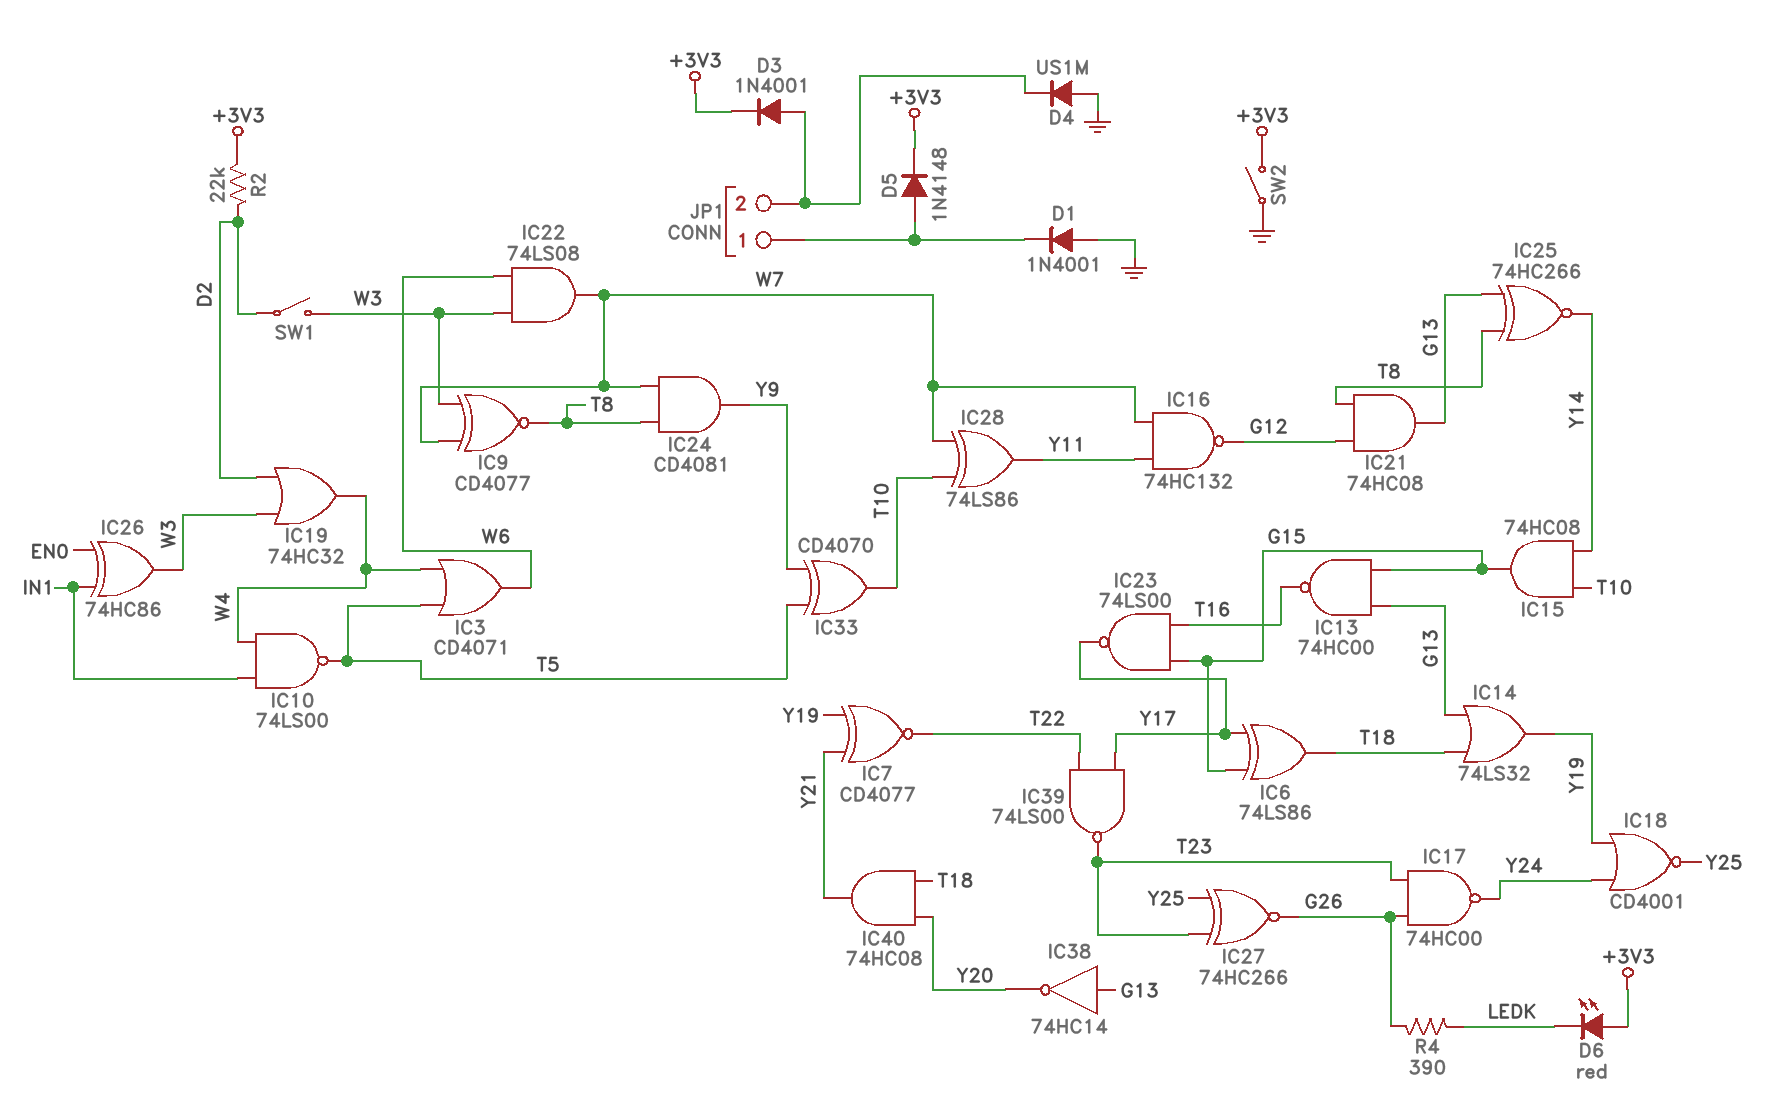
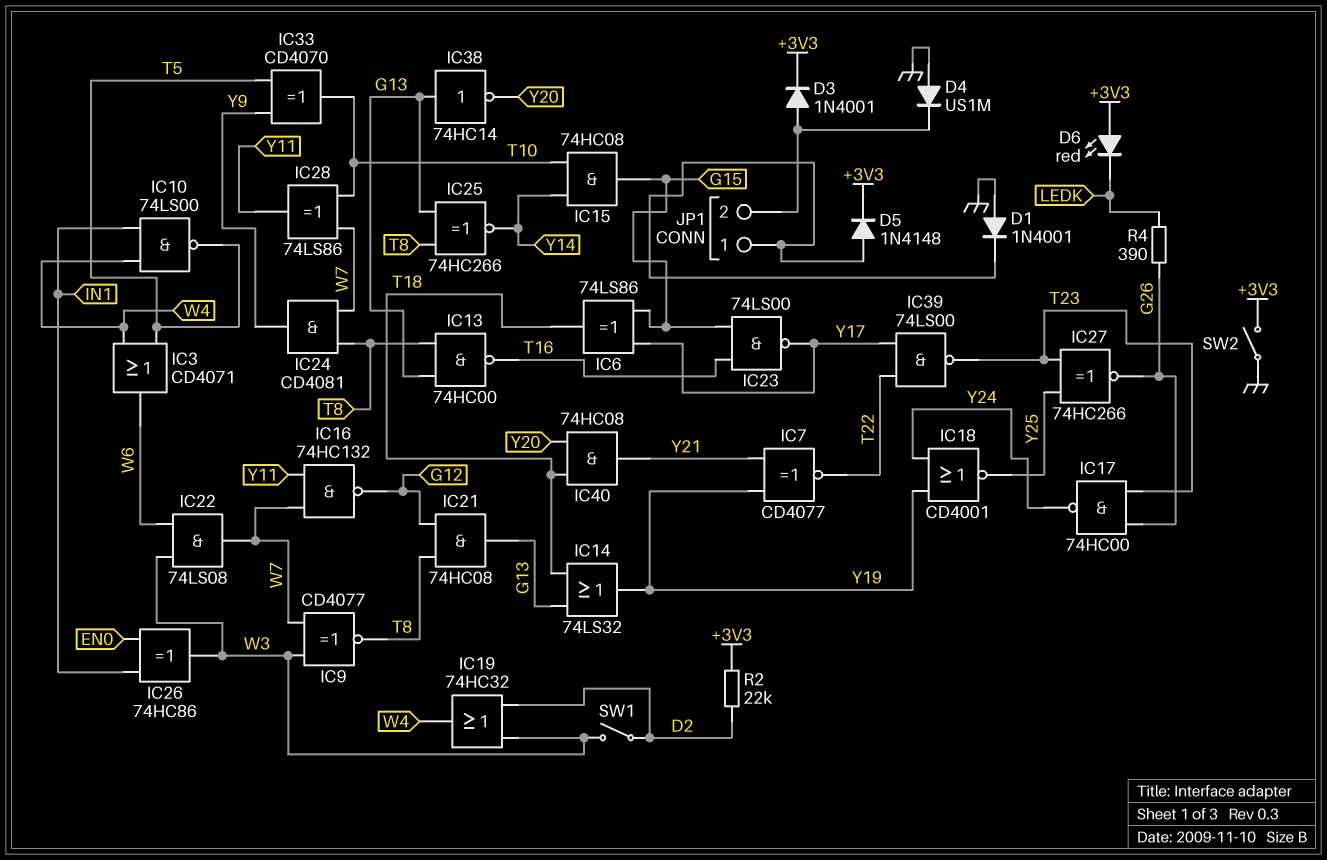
IC13: NAND 74HC00 (in G13, in G15, out T16) -> NAND 74HC00 (in G13, in T8, out T16)

